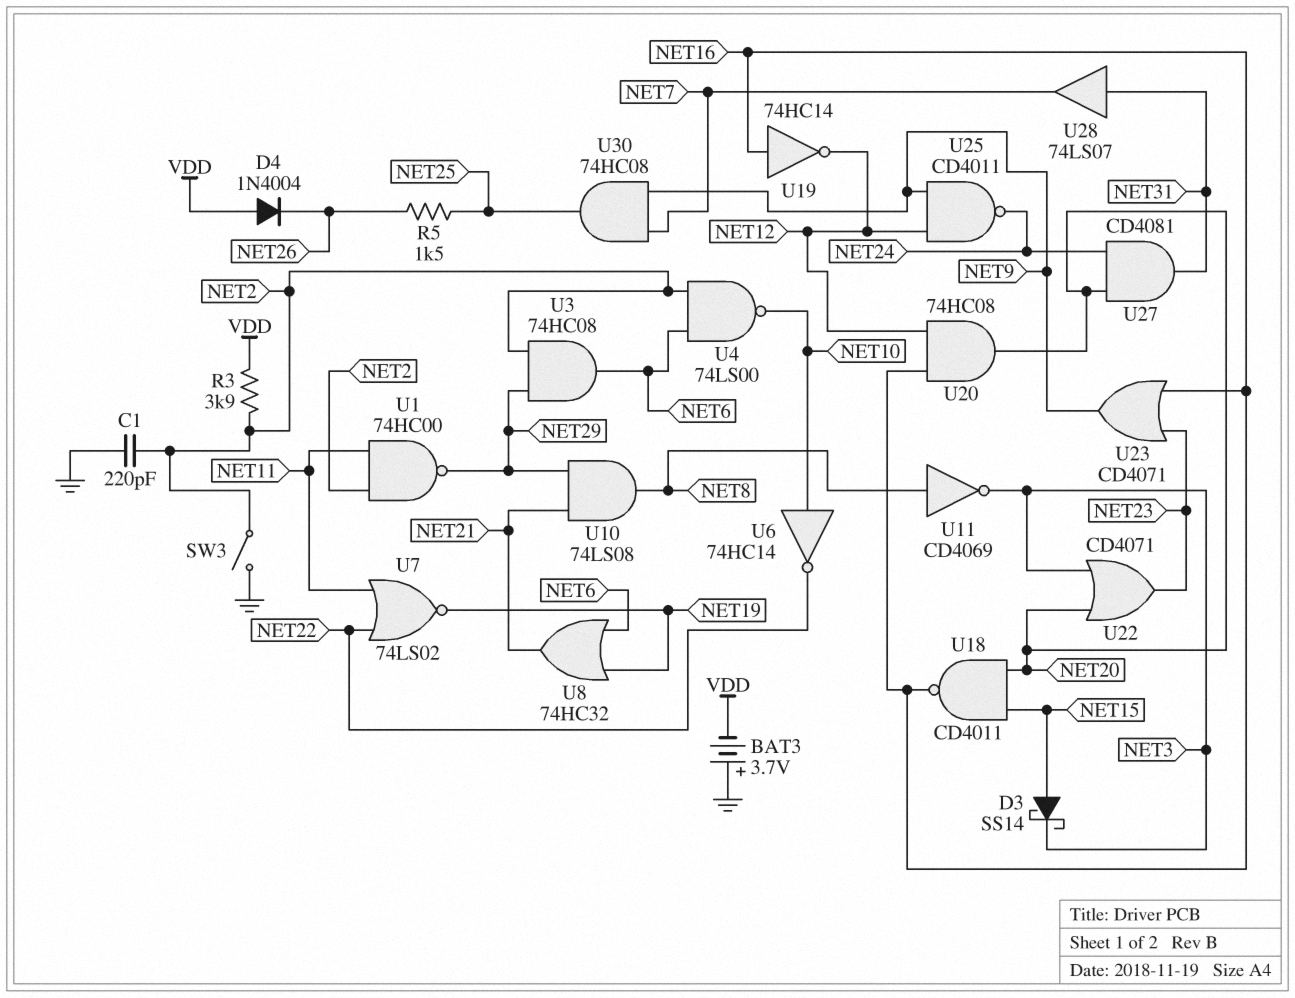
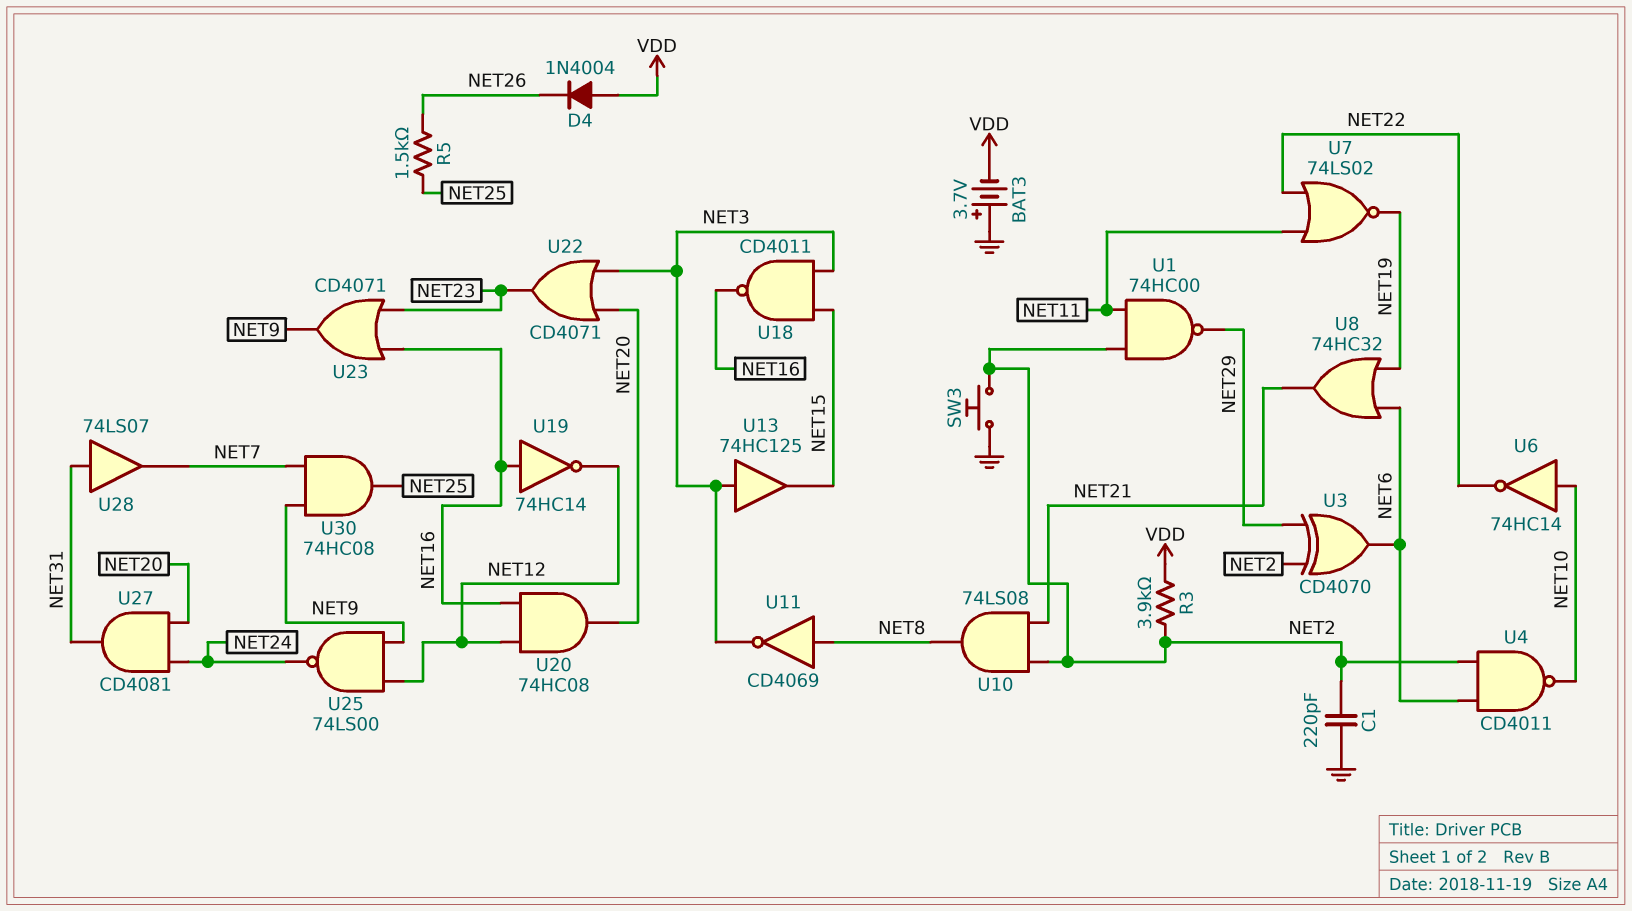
D3: schottky SS14 (A NET15, K NET3) -> none
SW3: switch (GND, NET2) -> button (GND, NET2)
U3: AND 74HC08 (in NET2, in NET29, out NET6) -> XOR CD4070 (in NET2, in NET29, out NET6)
U4: NAND 74LS00 (in NET2, in NET6, out NET10) -> NAND CD4011 (in NET2, in NET6, out NET10)
U10: AND 74LS08 (in NET21, in NET29, out NET8) -> AND 74LS08 (in NET2, in NET21, out NET8)
U13: none -> buffer 74HC125 (in NET3, out NET15)
U18: NAND CD4011 (in NET15, in NET20, out NET16) -> NAND CD4011 (in NET3, in NET15, out NET16)
U25: NAND CD4011 (in NET9, in NET12, out NET24) -> NAND 74LS00 (in NET9, in NET12, out NET24)

